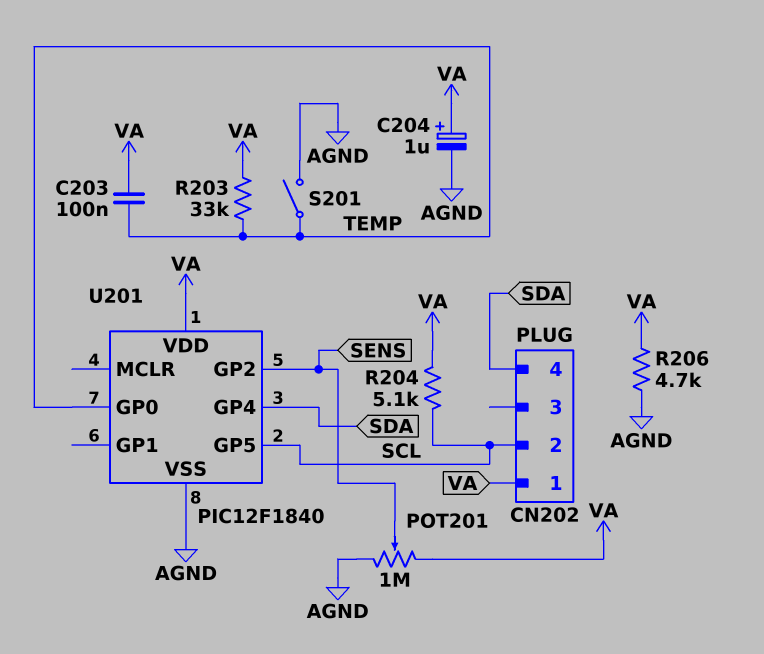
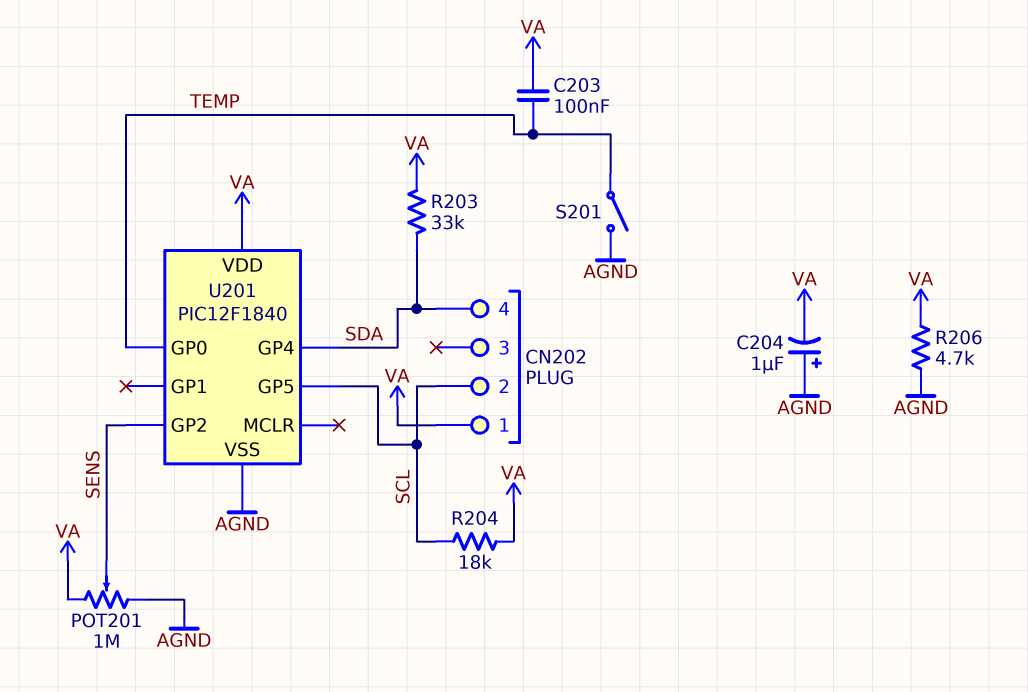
C204: 1uF (plus VA, minus AGND) -> 1uF (plus AGND, minus VA)
R203: 33k (TEMP, VA) -> 33k (SDA, VA)
R204: 5.1k (SCL, VA) -> 18k (SCL, VA)

